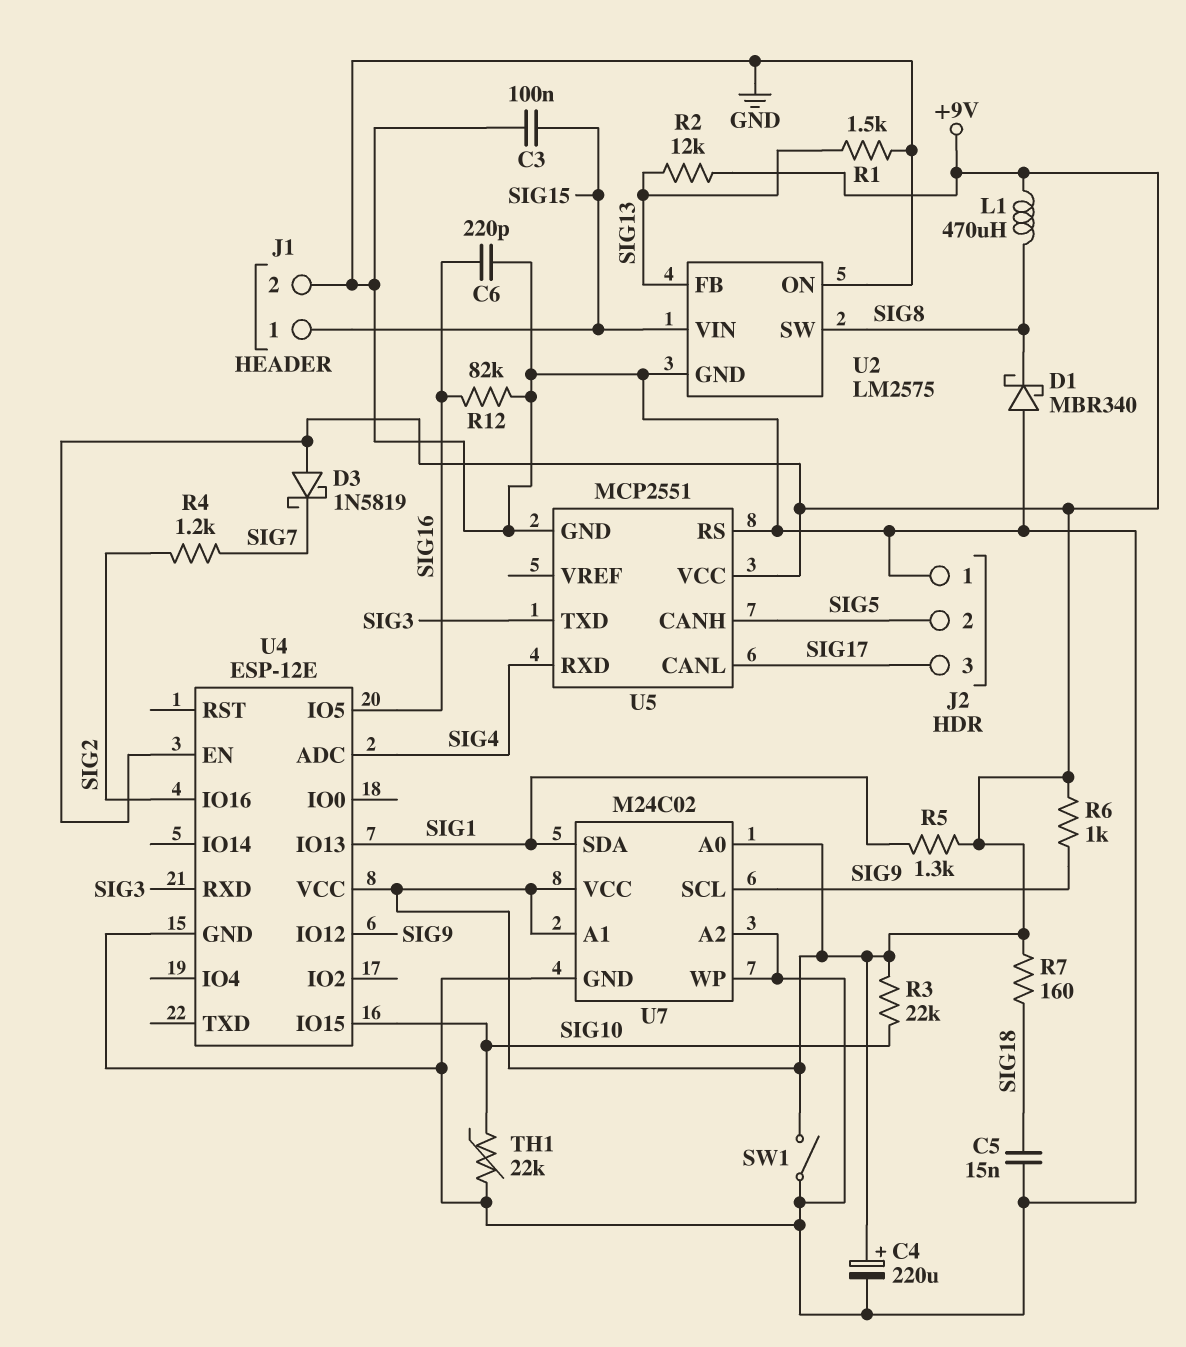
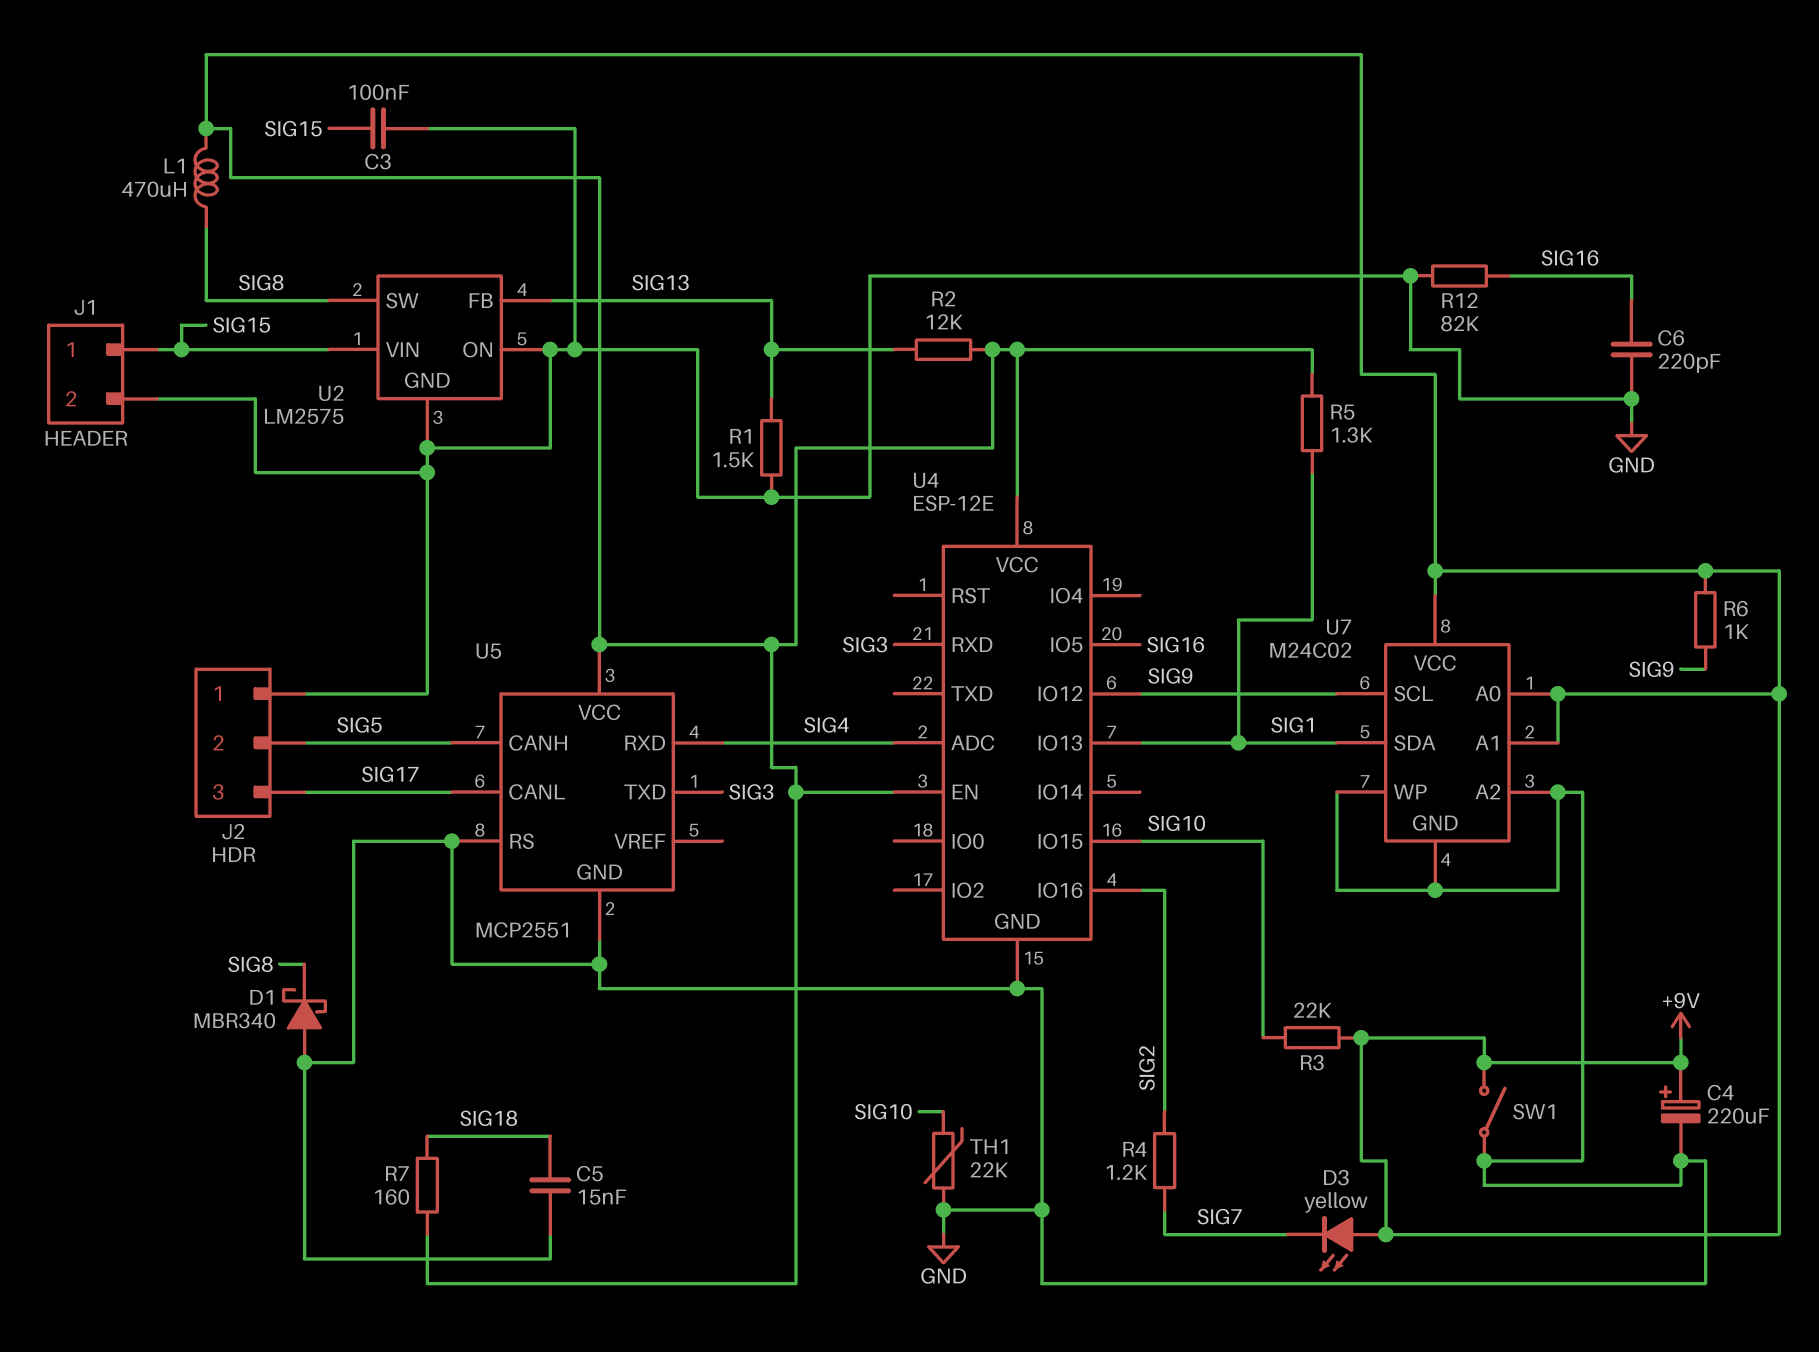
D3: schottky 1N5819 (A +9V, K SIG7) -> LED yellow (A +9V, K SIG7)

